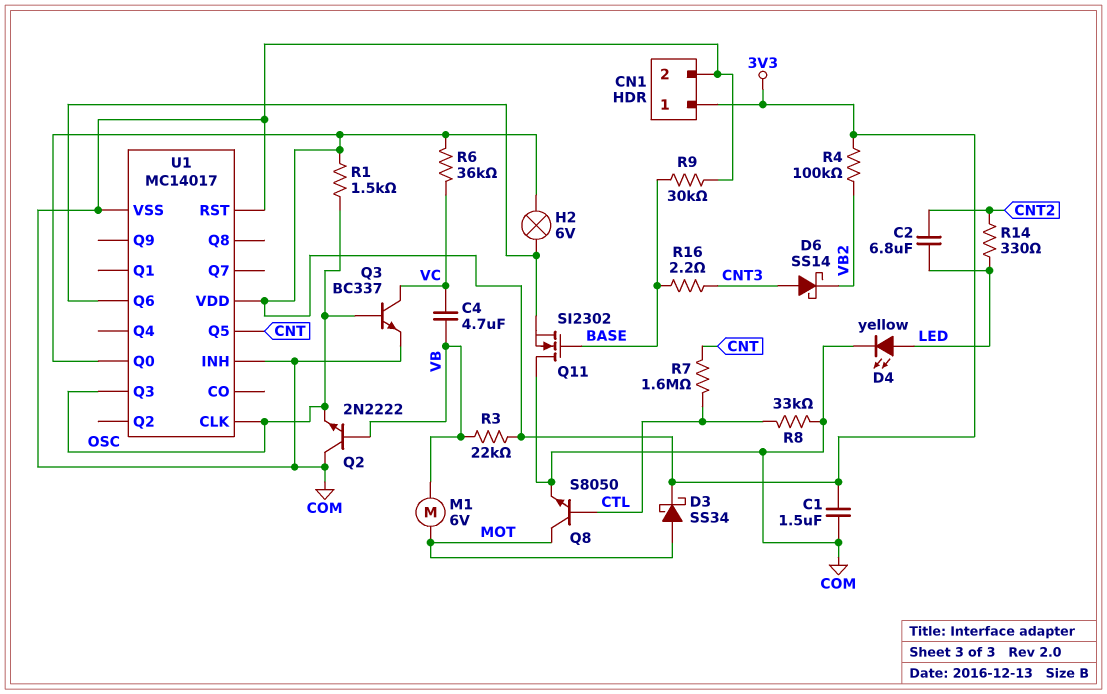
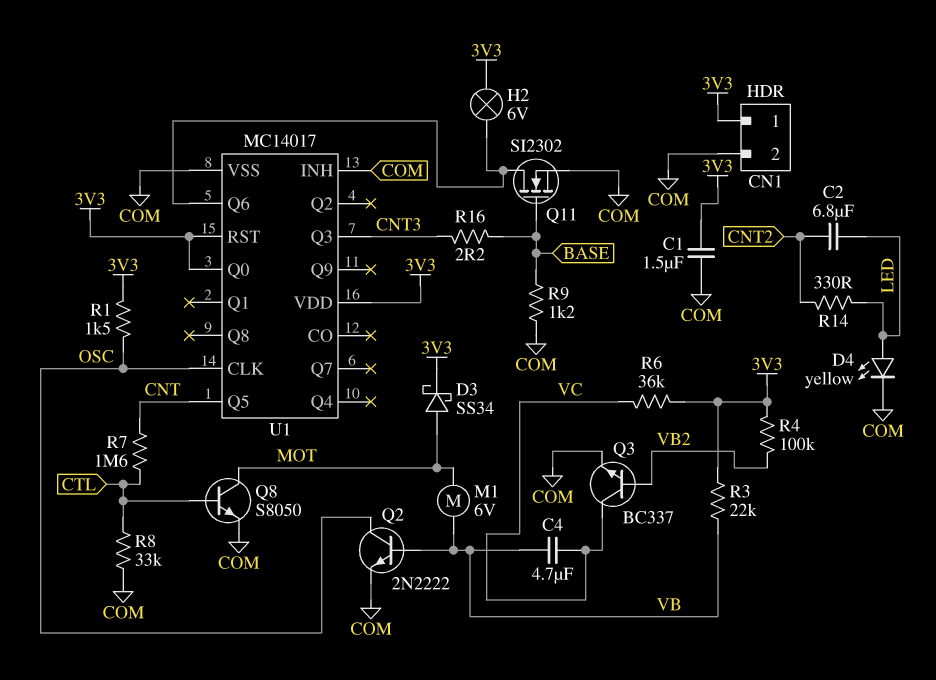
D6: schottky SS14 (A CNT3, K VB2) -> none
Q2: NPN 2N2222 (B VB, C COM, E OSC) -> NPN 2N2222 (B VB, C OSC, E COM)
Q3: NPN BC337 (B OSC, C VC, E COM) -> NPN BC337 (B VB2, C VC, E COM)
Q11: NMOS SI2302 (G BASE, D COM, S U1/Q6) -> NMOS SI2302 (G BASE, D U1/Q6, S COM)
R9: 30k (BASE, COM) -> 1.2k (BASE, COM)
U1 pin Q3: OSC -> CNT3
U1 pin RST: COM -> 3V3

